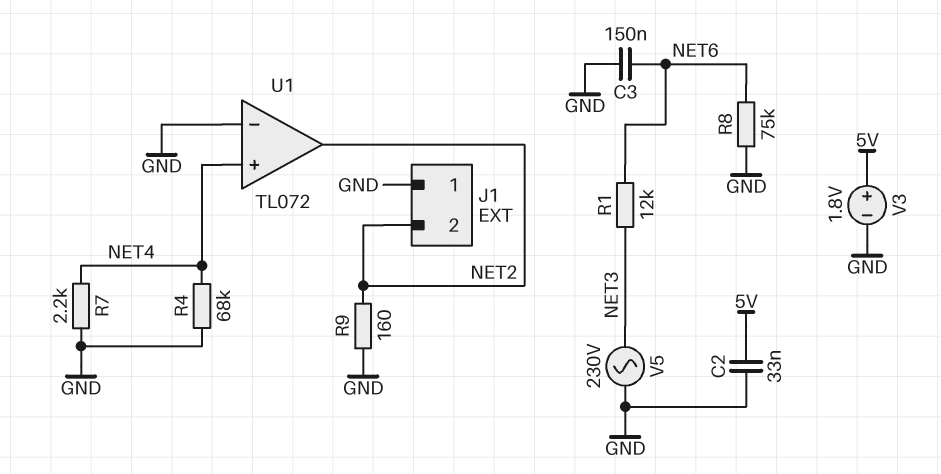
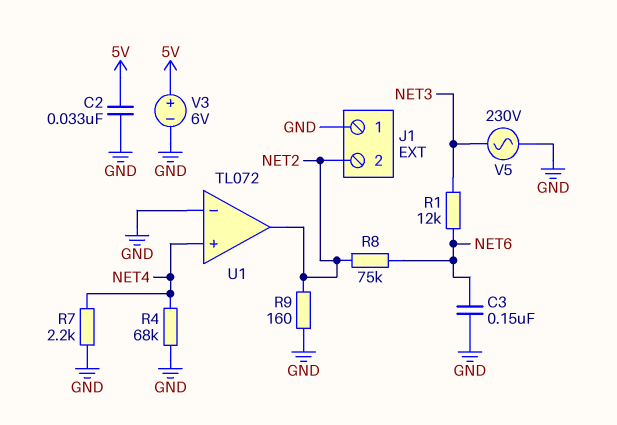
R8: 75k (GND, NET6) -> 75k (NET2, NET6)
V3: 1.8V (plus 5V, minus GND) -> 6V (plus 5V, minus GND)

